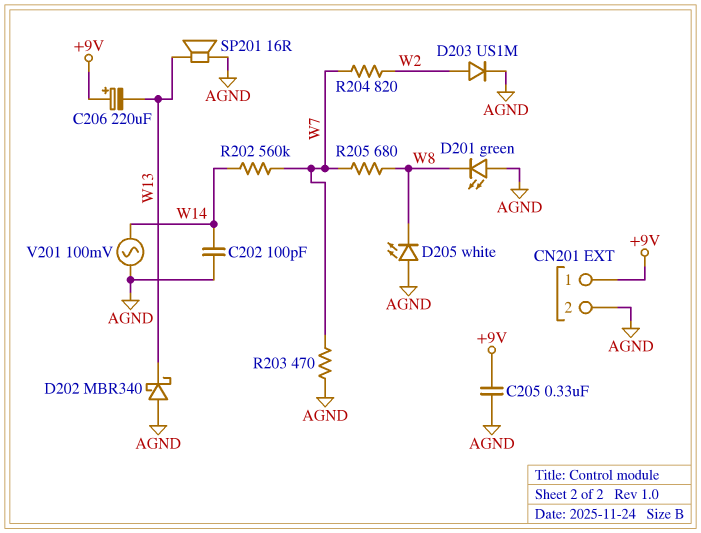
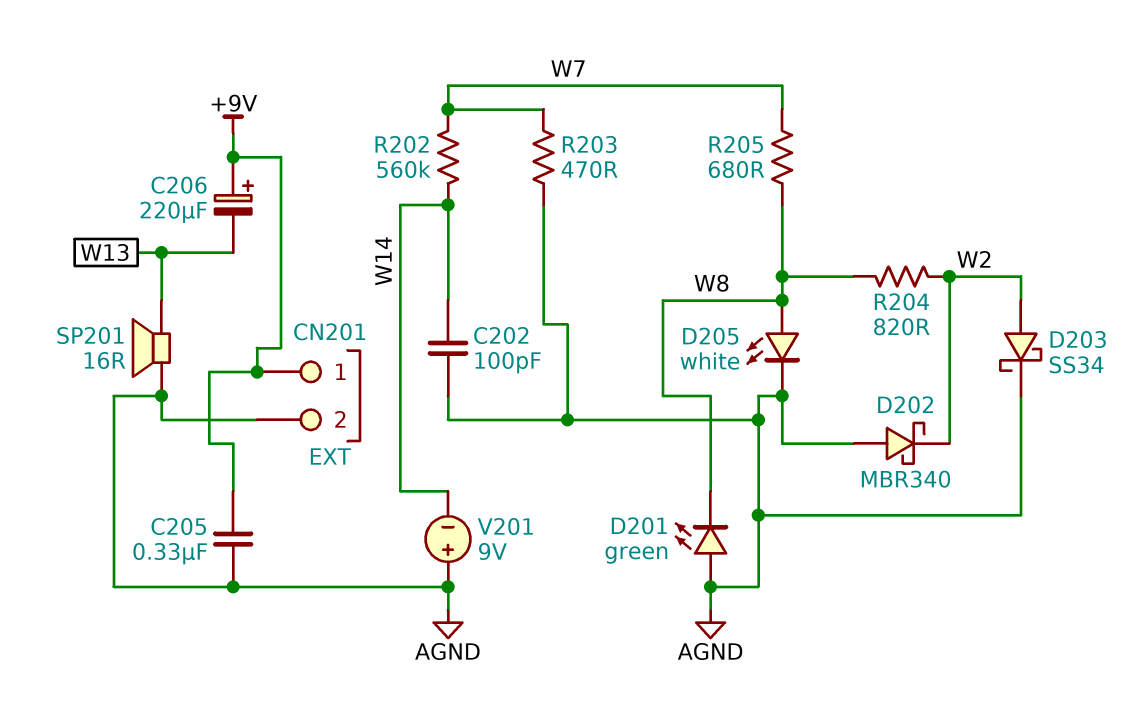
D202: schottky MBR340 (A AGND, K W13) -> schottky MBR340 (A AGND, K W2)
D203: diode US1M (A W2, K AGND) -> schottky SS34 (A W2, K AGND)
D205: LED white (A AGND, K W8) -> LED white (A W8, K AGND)
R204: 820 (W2, W7) -> 820 (W2, W8)
V201: AC 100mV (AGND, W14) -> 9V (plus AGND, minus W14)

